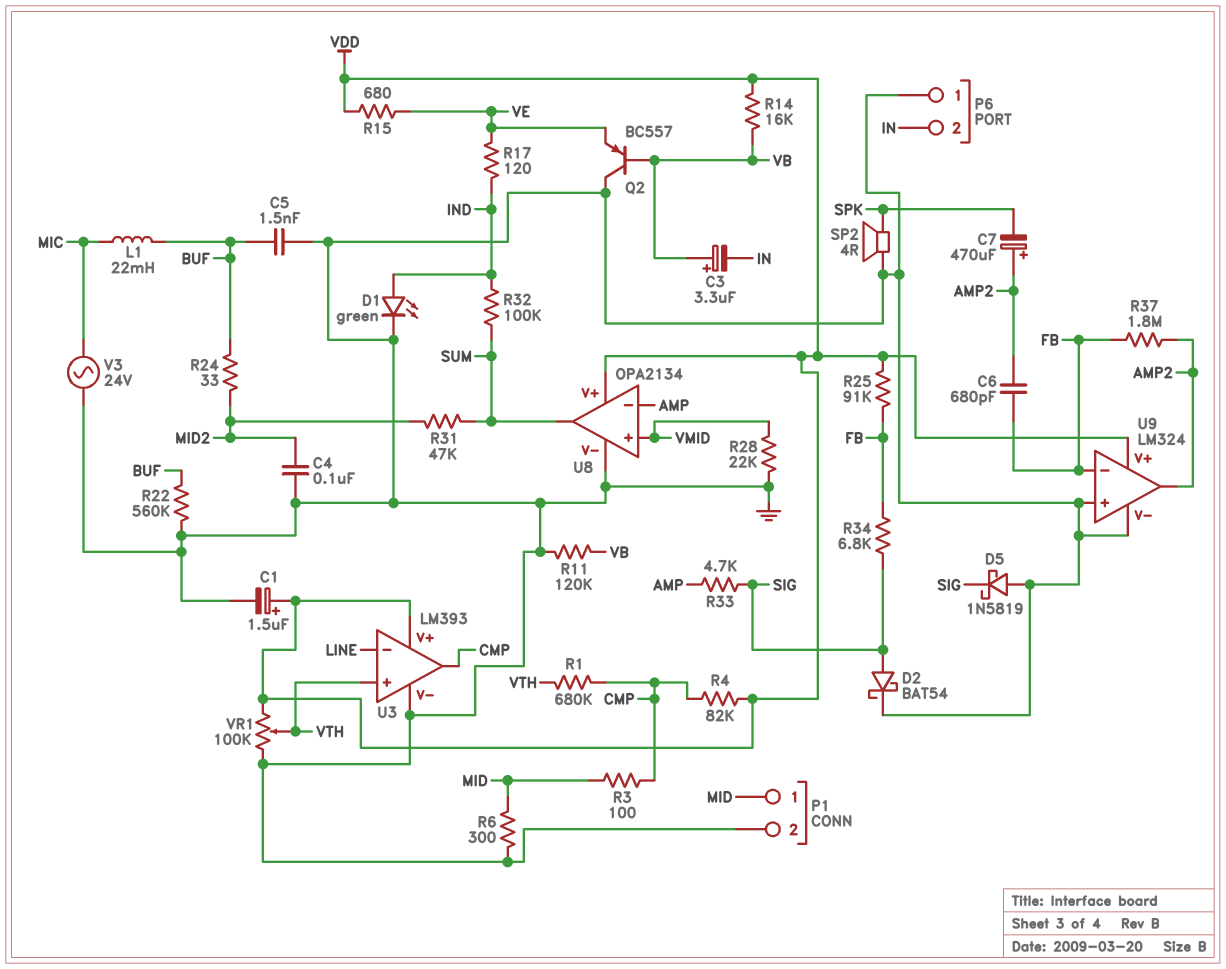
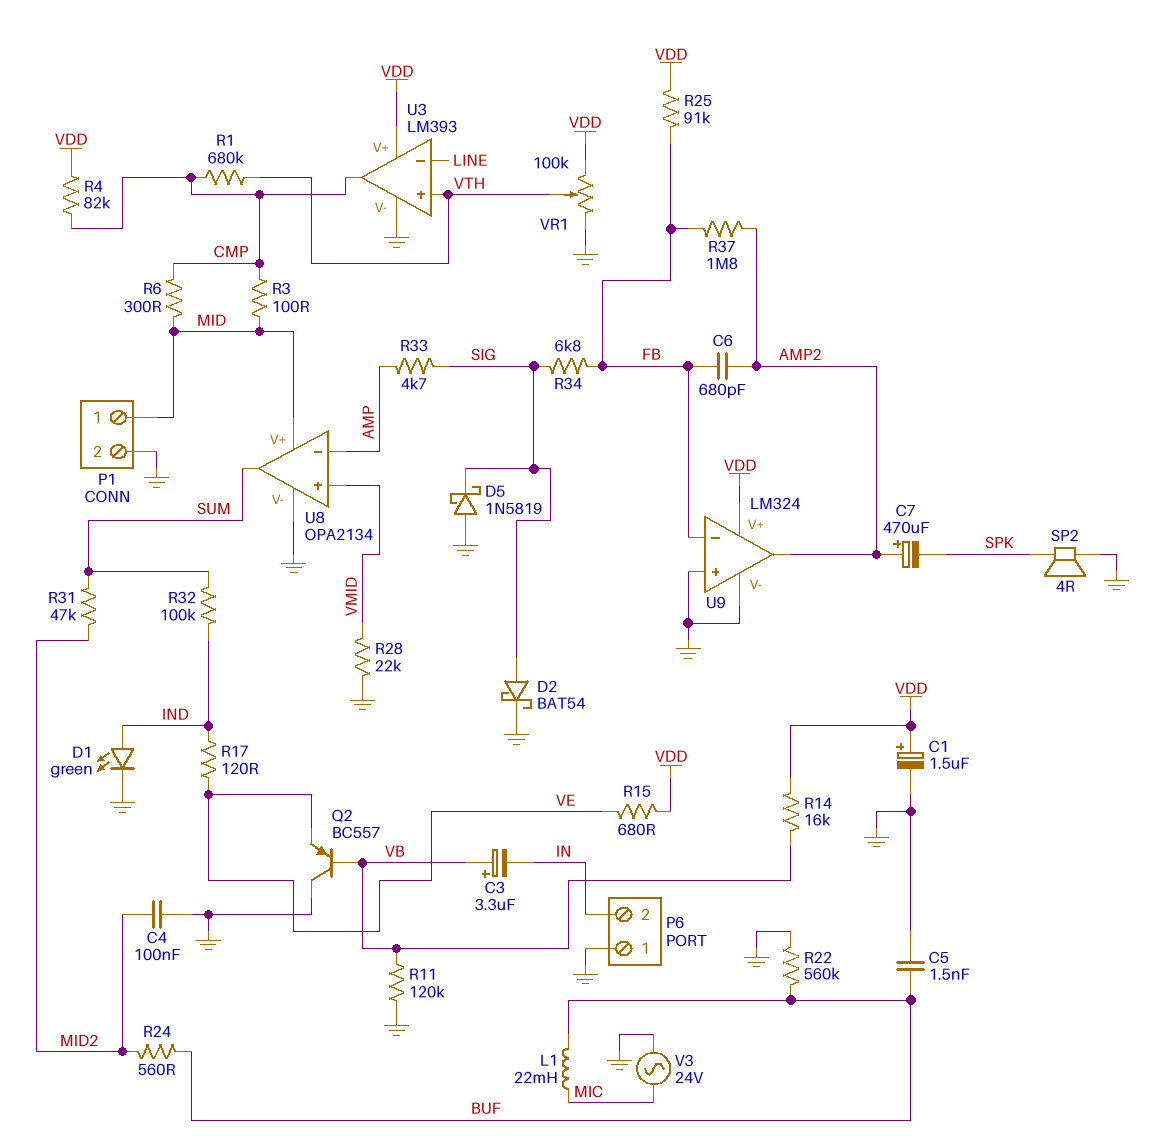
R6: 300 (GND, MID) -> 300 (CMP, MID)
R24: 33 (BUF, MID2) -> 560 (BUF, MID2)
U8 pin V+: VDD -> MID

